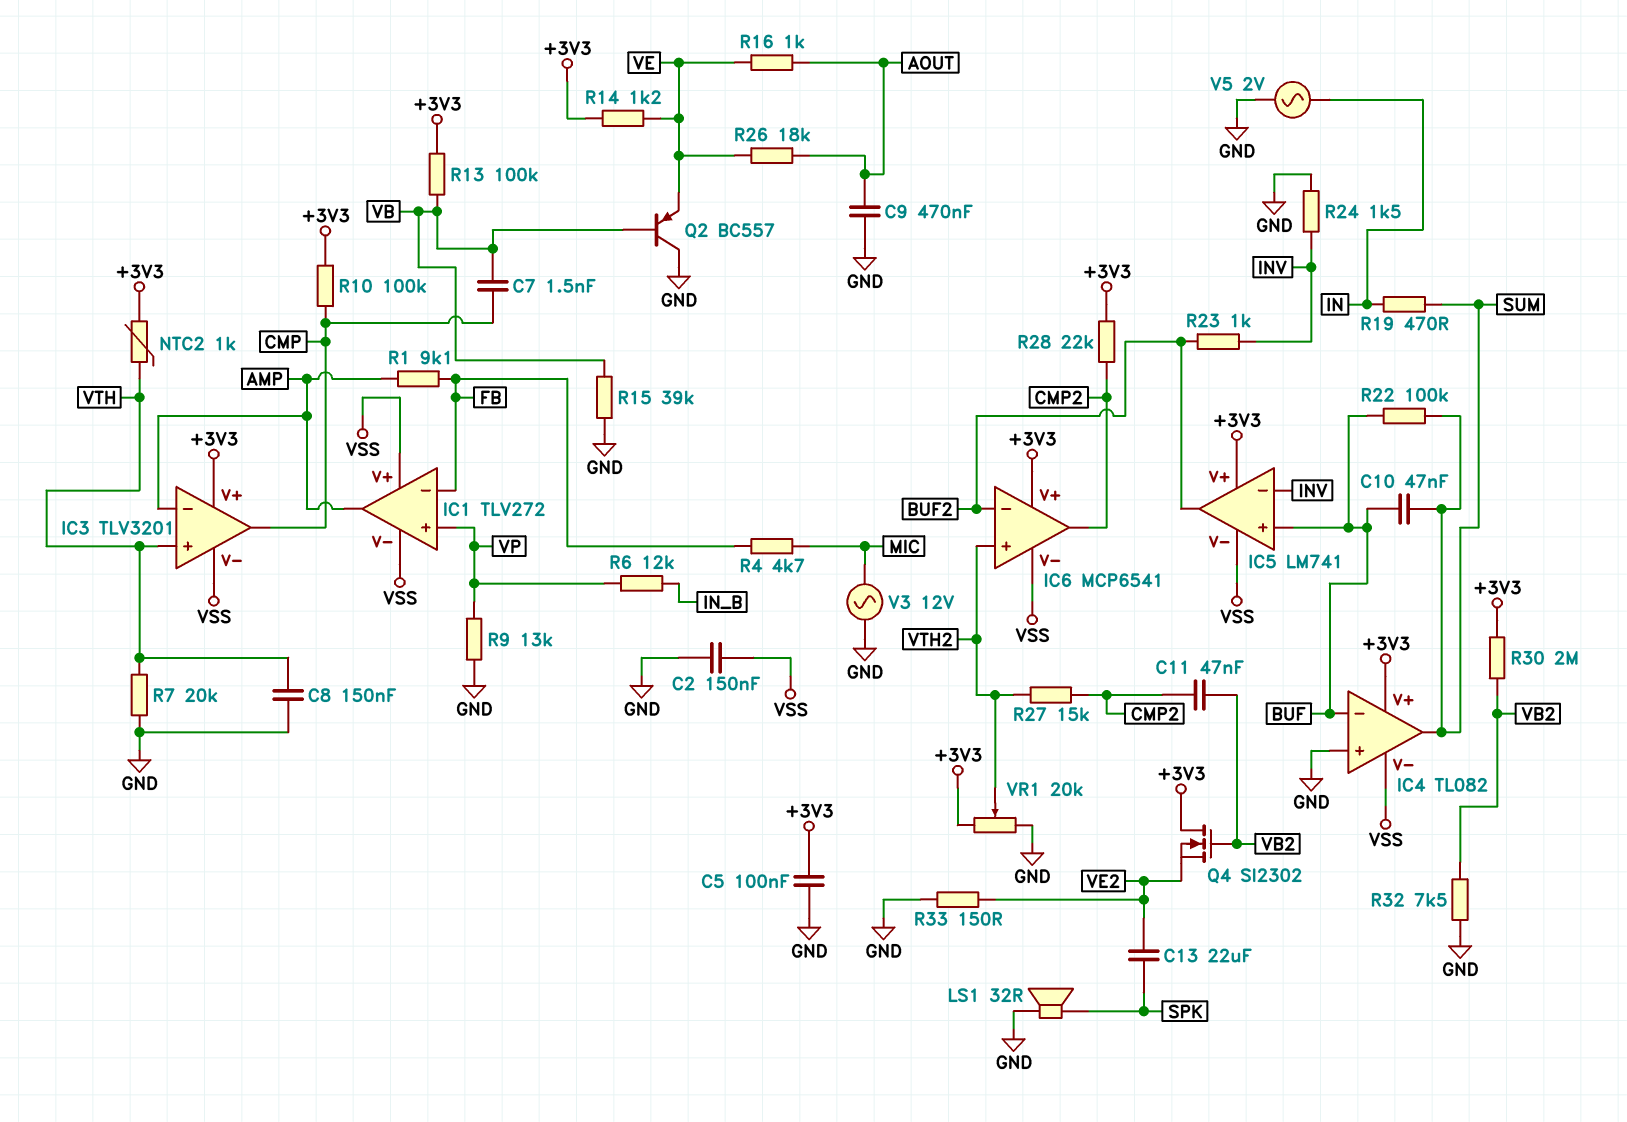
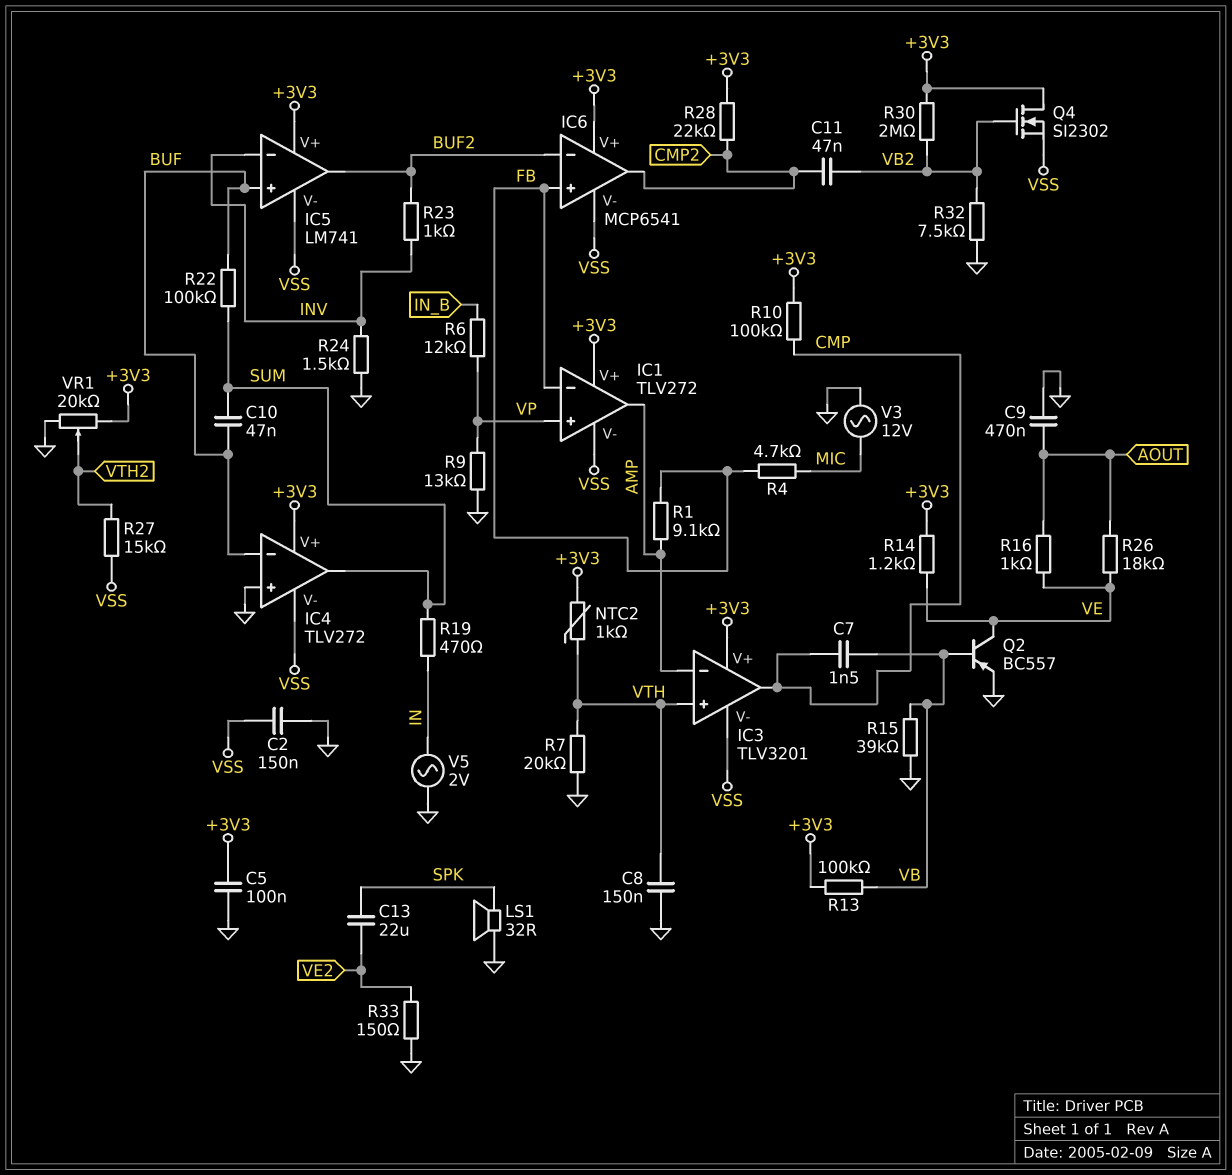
IC1 pin V+: VSS -> +3V3
IC4: TL082 -> TLV272
IC6 pin in+: VTH2 -> FB
Q2: PNP BC557 (B VB, C GND, E VE) -> PNP BC557 (B VB, C VE, E GND)
Q4: NMOS SI2302 (G VB2, D +3V3, S VE2) -> NMOS SI2302 (G VB2, D +3V3, S VSS)
R27: 15k (CMP2, VTH2) -> 15k (VSS, VTH2)

